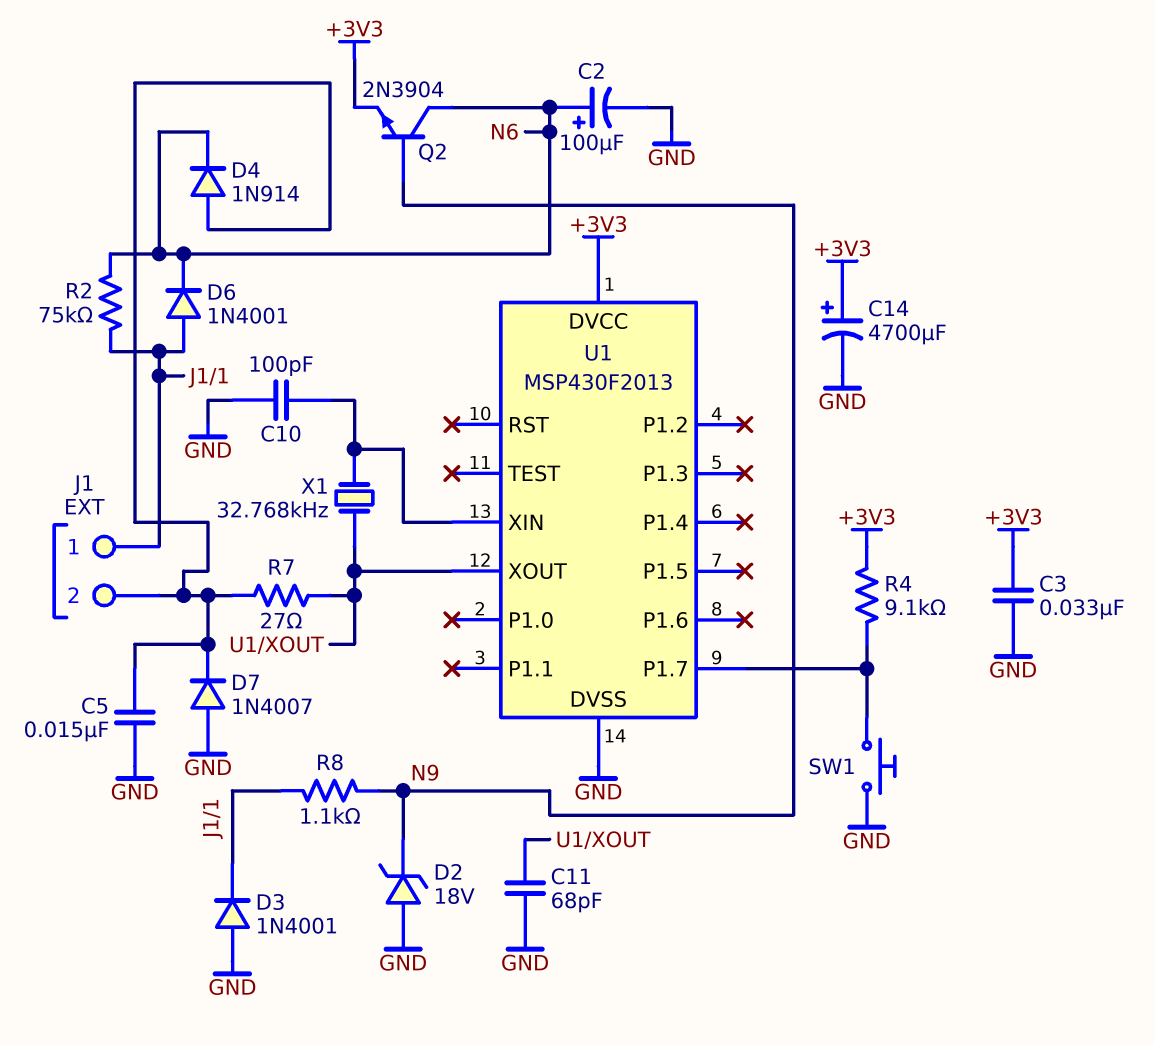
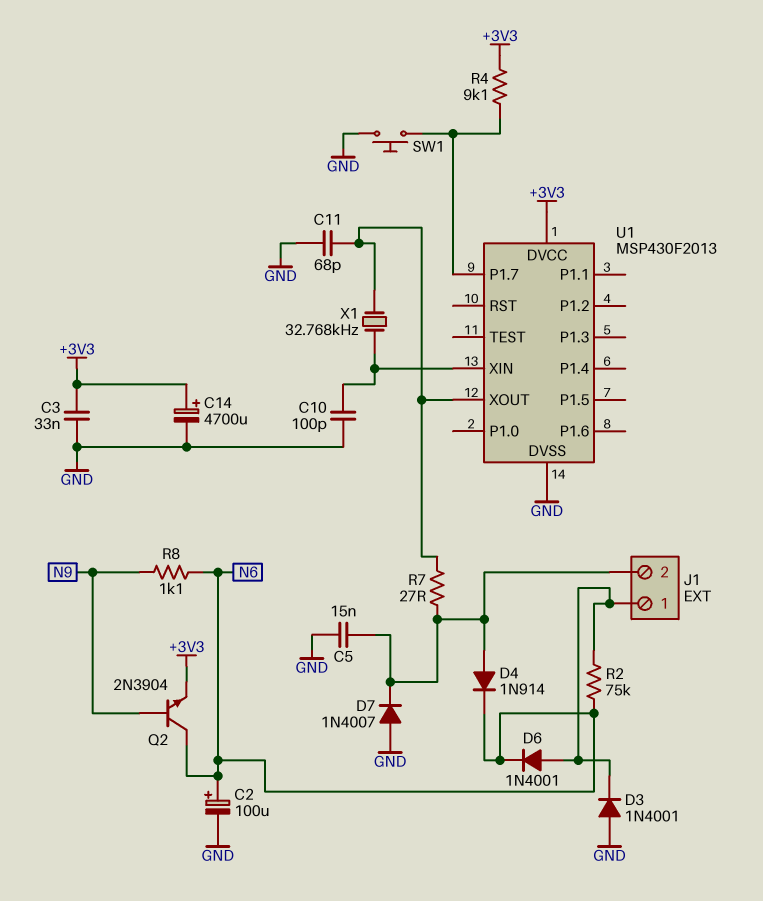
D2: zener 18V (A GND, K N9) -> none
R8: 1.1k (J1/1, N9) -> 1.1k (N6, N9)

